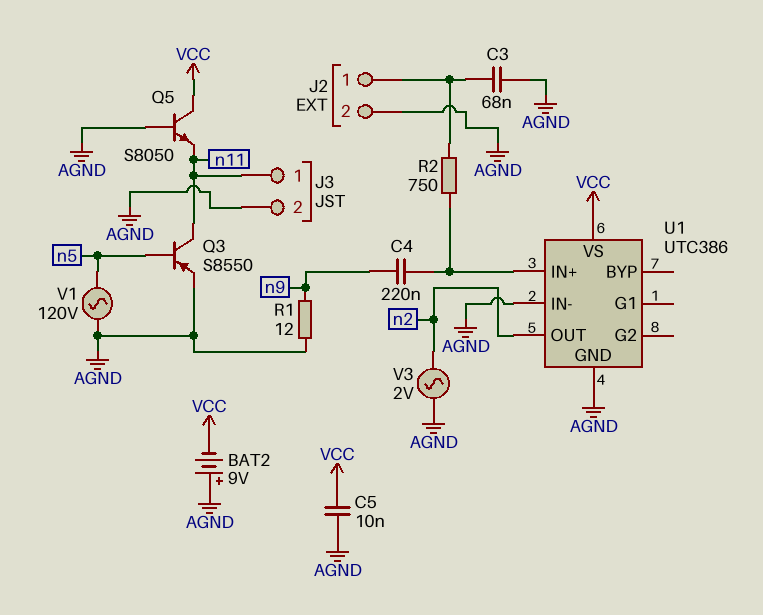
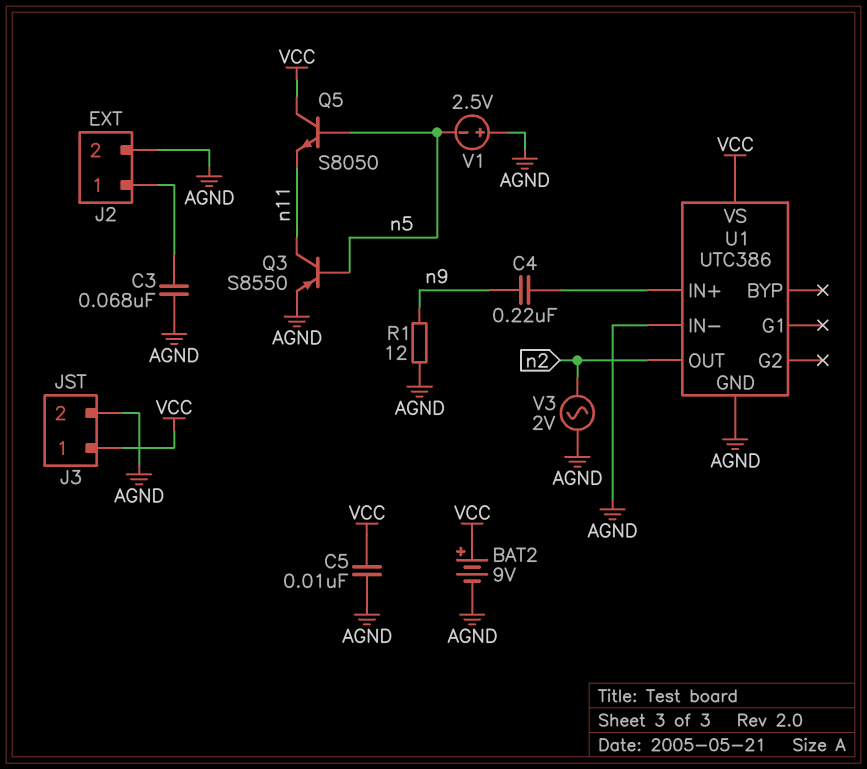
BAT2: 9V (plus AGND, minus VCC) -> 9V (plus VCC, minus AGND)
J3 pin 1: n11 -> VCC
Q5: NPN S8050 (B AGND, C VCC, E n11) -> NPN S8050 (B n5, C VCC, E n11)
R2: 750 (J2/1, U1/IN+) -> none
V1: AC 120V (AGND, n5) -> 2.5V (plus AGND, minus n5)

